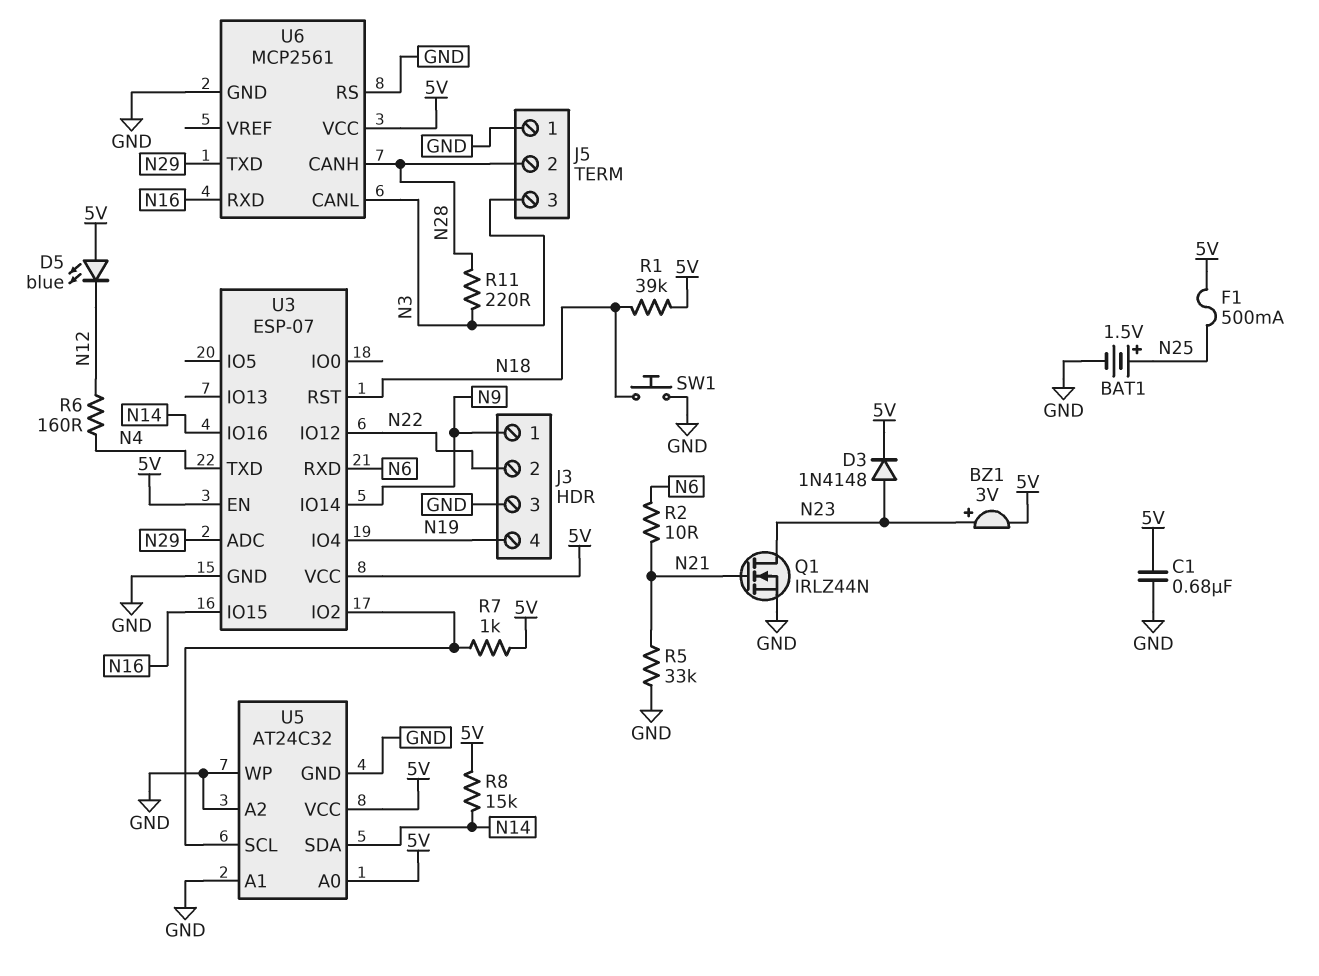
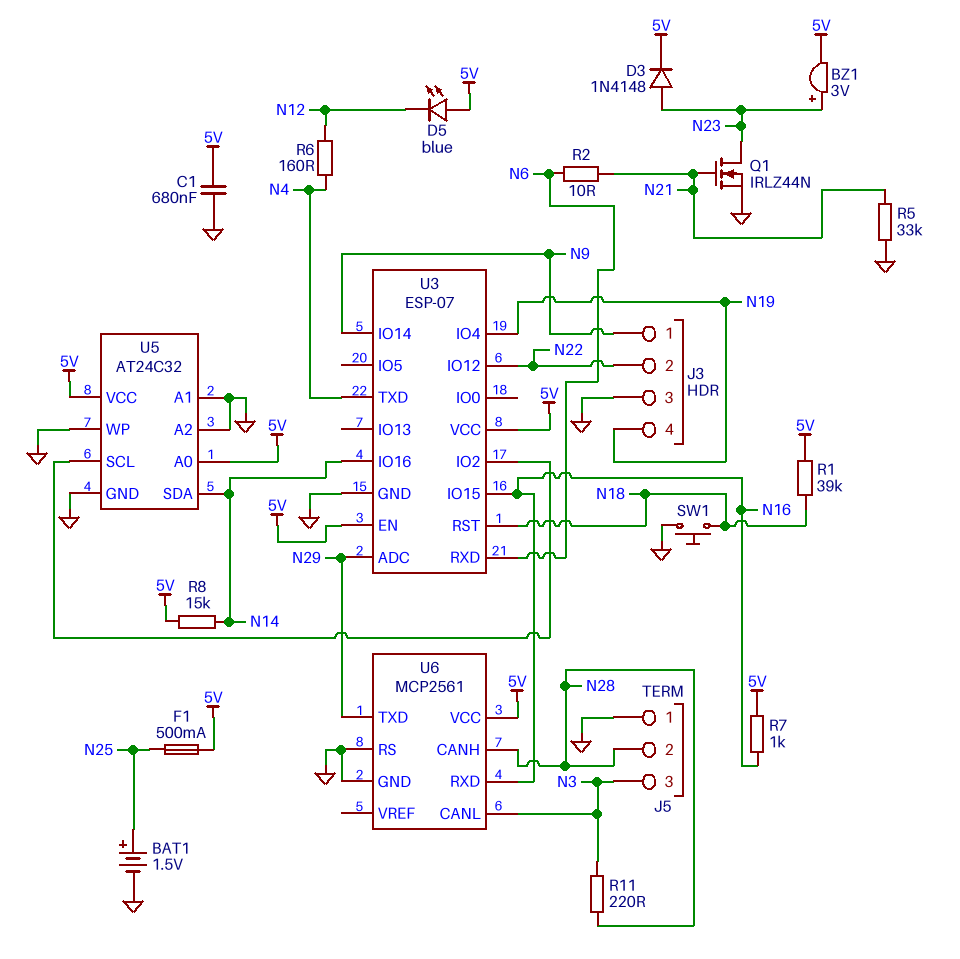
R7: 1k (5V, U3/IO2) -> 1k (5V, N16)

